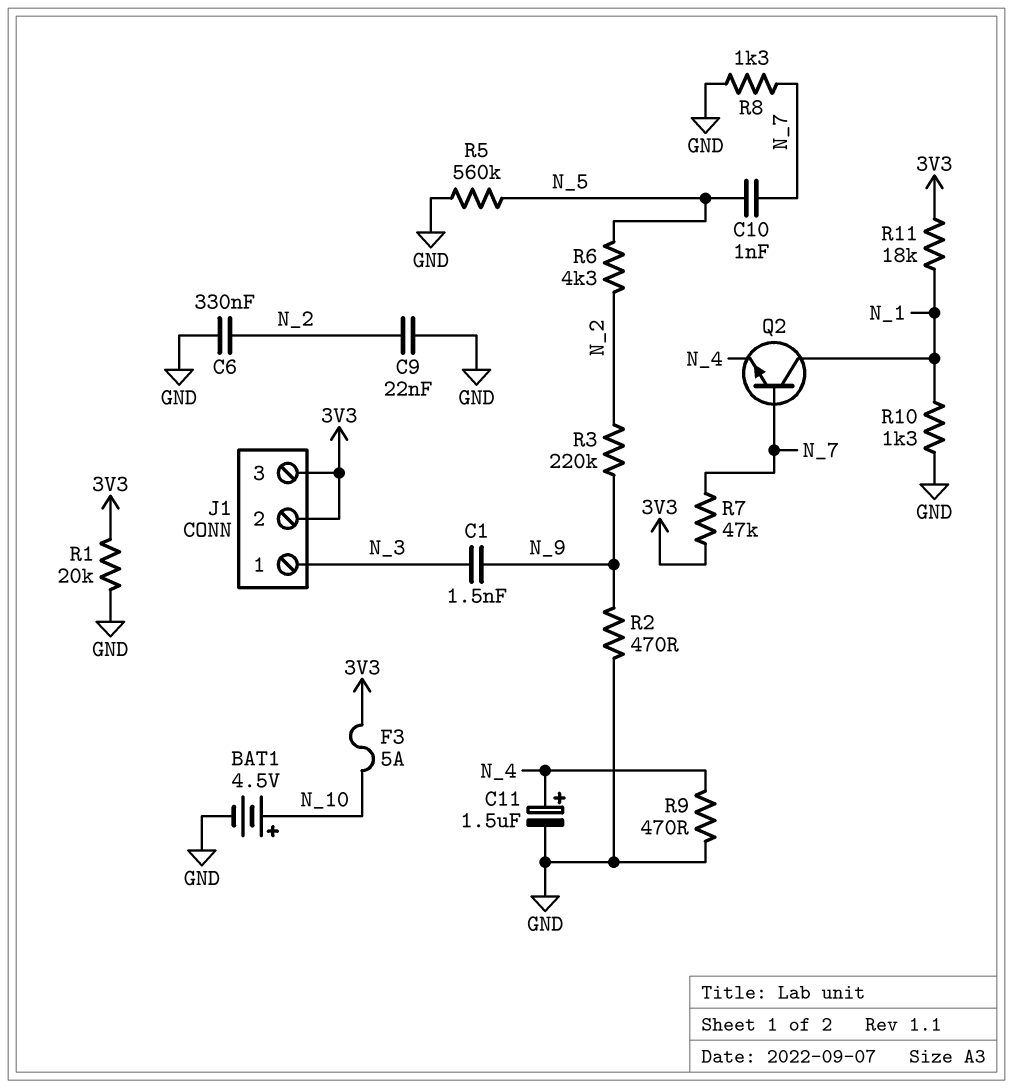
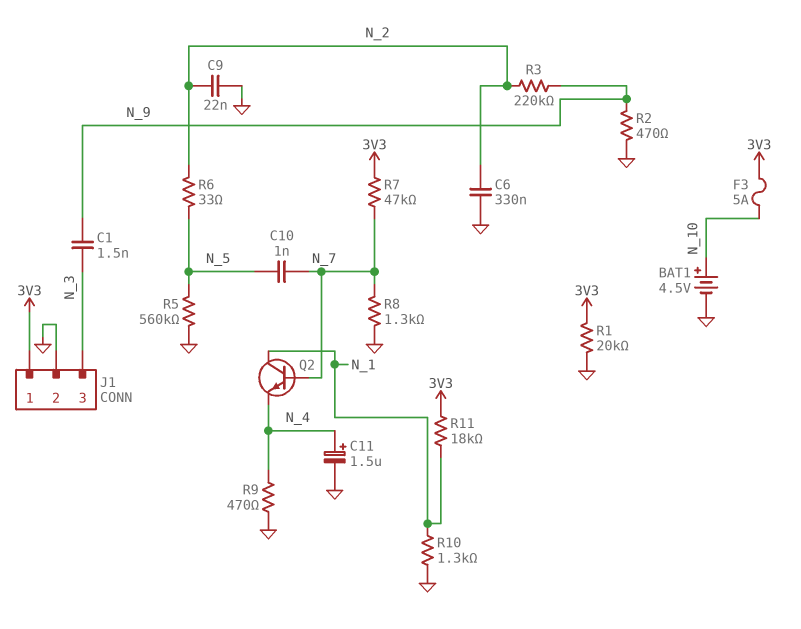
J1 pin 1: N_3 -> 3V3
J1 pin 2: 3V3 -> GND
J1 pin 3: 3V3 -> N_3
R6: 4.3k (N_2, N_5) -> 33 (N_2, N_5)

